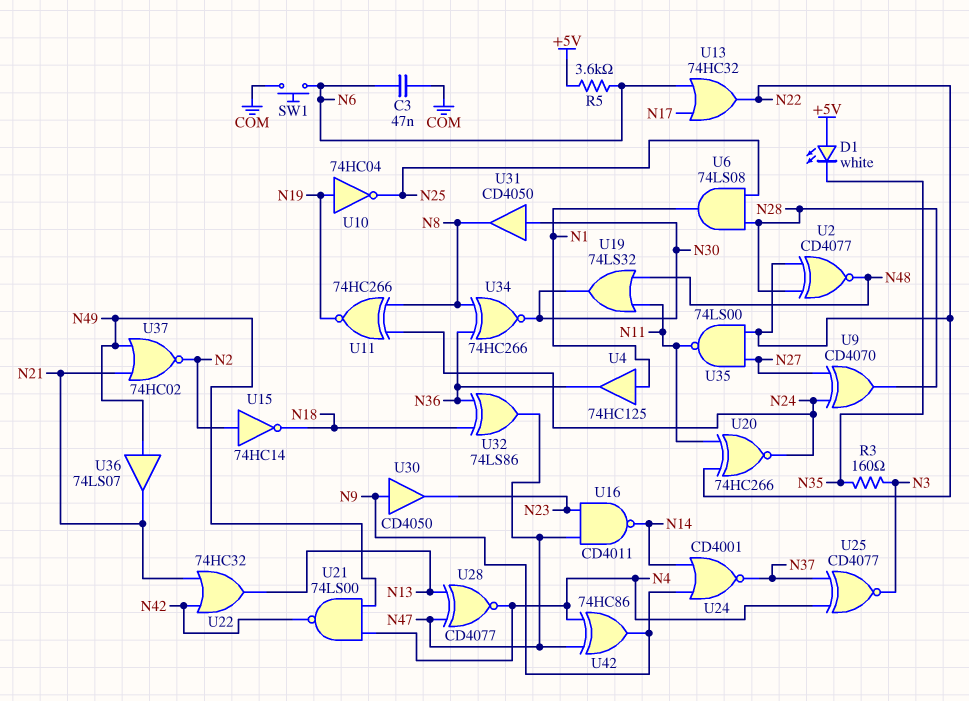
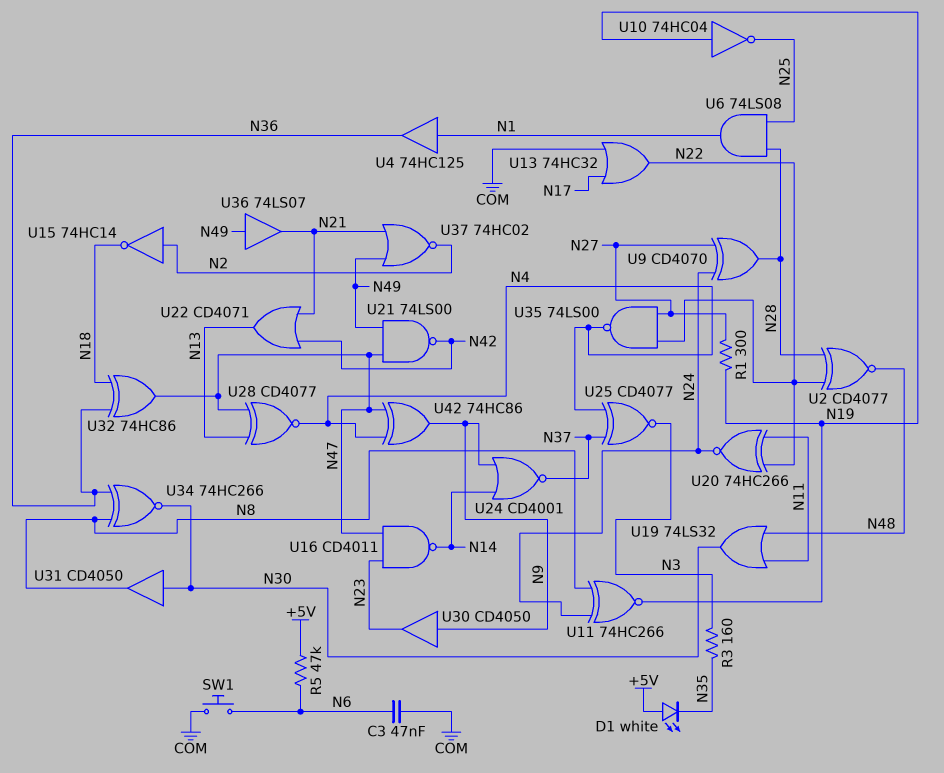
R1: none -> 300 (N19, N27)
R5: 3.6k (+5V, N6) -> 47k (+5V, N6)
U13: OR 74HC32 (in N6, in N17, out N22) -> OR 74HC32 (in COM, in N17, out N22)
U21: NAND 74LS00 (in N4, in N49, out N42) -> NAND 74LS00 (in N47, in N49, out N42)
U22: OR 74HC32 (in N21, in N42, out N13) -> OR CD4071 (in N21, in N42, out N13)
U32: XOR 74LS86 (in N18, in N36, out N47) -> XOR 74HC86 (in N18, in N36, out N47)
U35: NAND 74LS00 (in N22, in N27, out N11) -> NAND 74LS00 (in N22, in N27, out N4)

